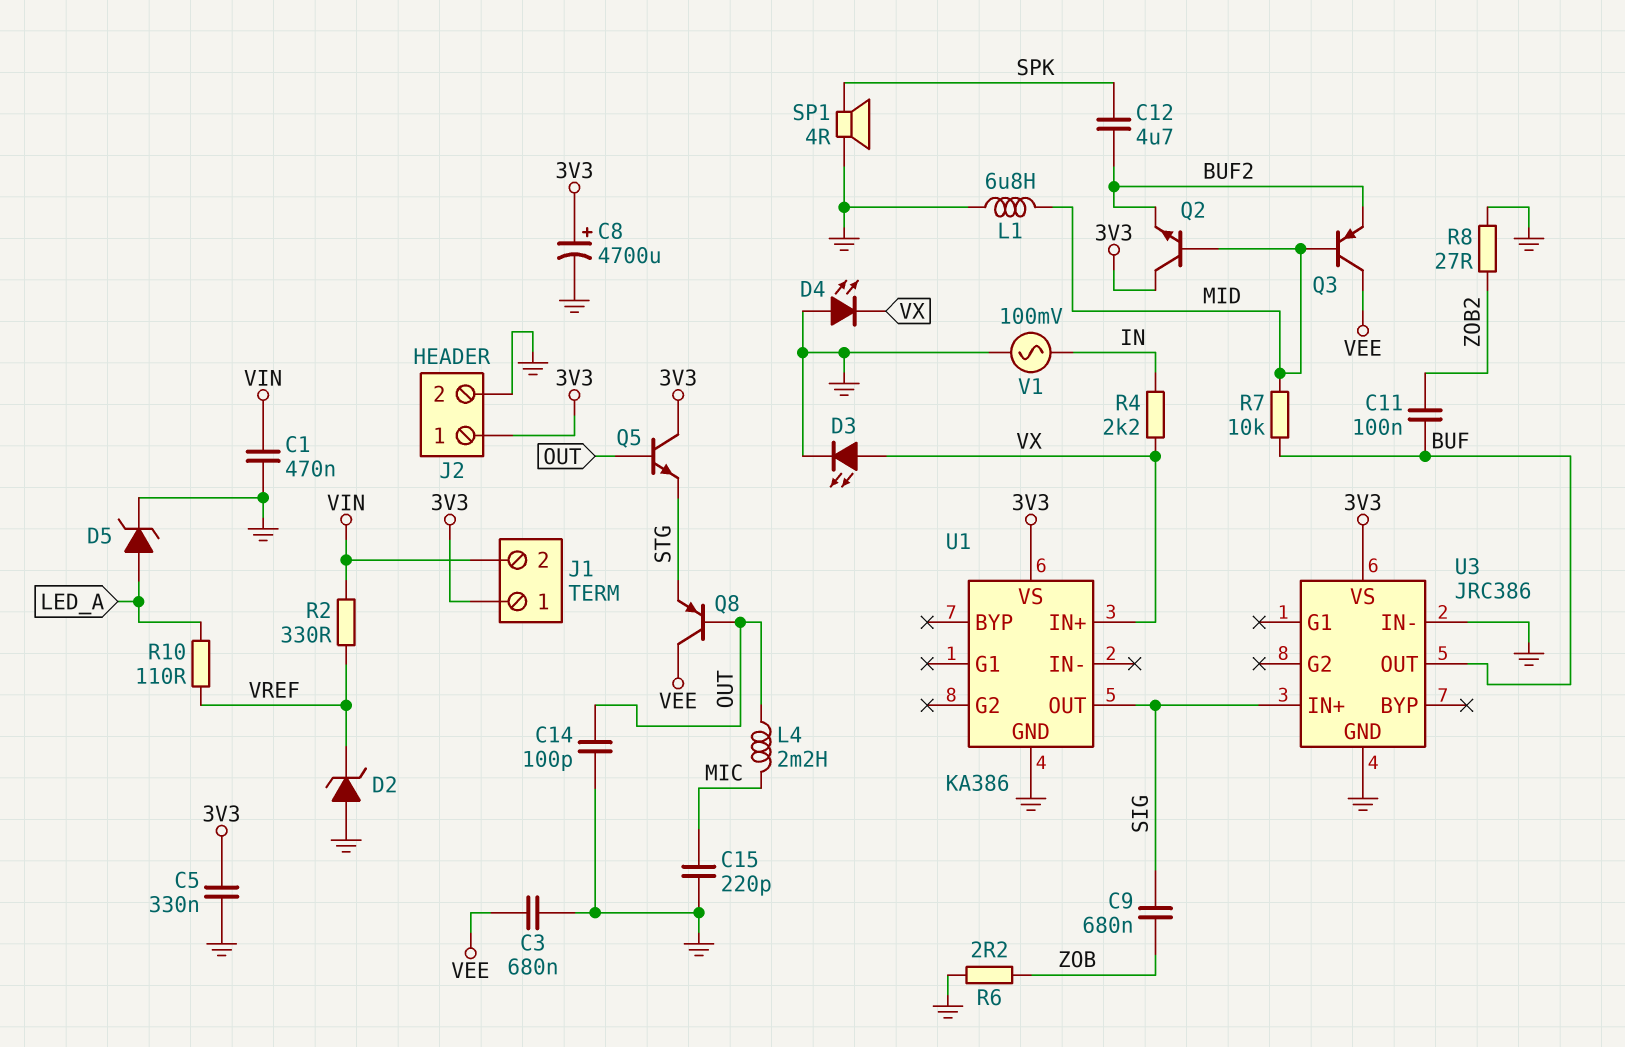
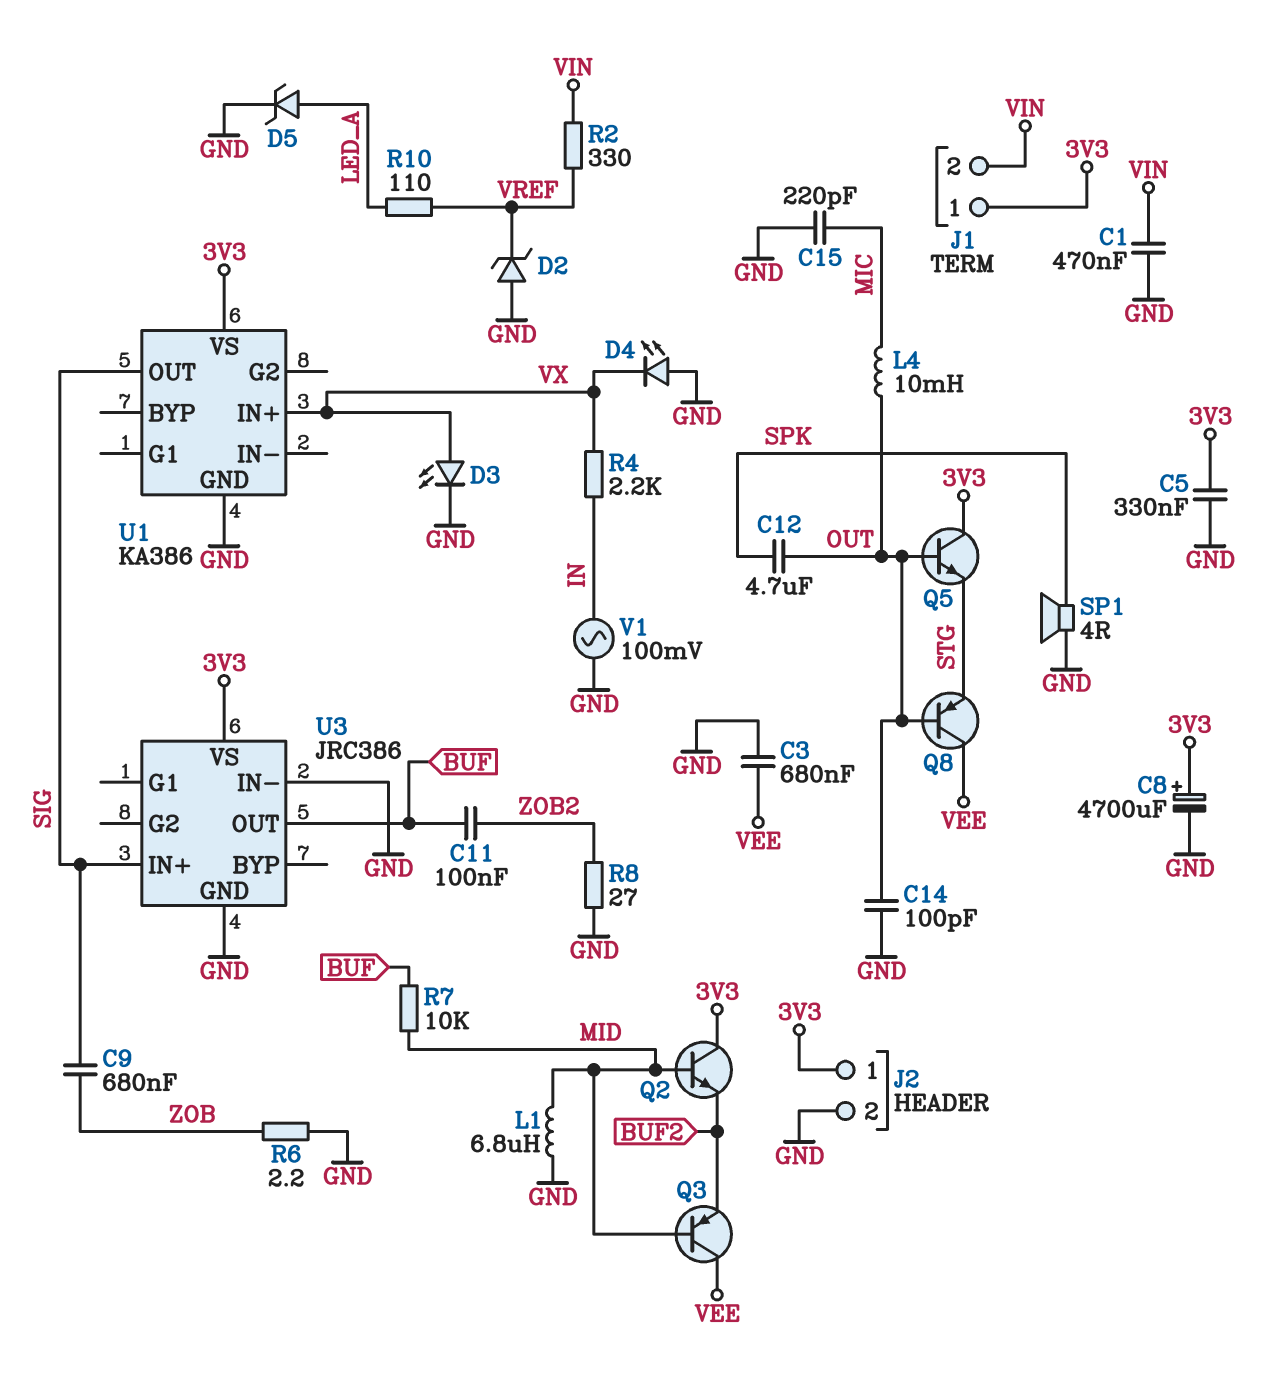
C12: 4.7uF (BUF2, SPK) -> 4.7uF (OUT, SPK)
L4: 2.2mH (MIC, OUT) -> 10mH (MIC, OUT)

